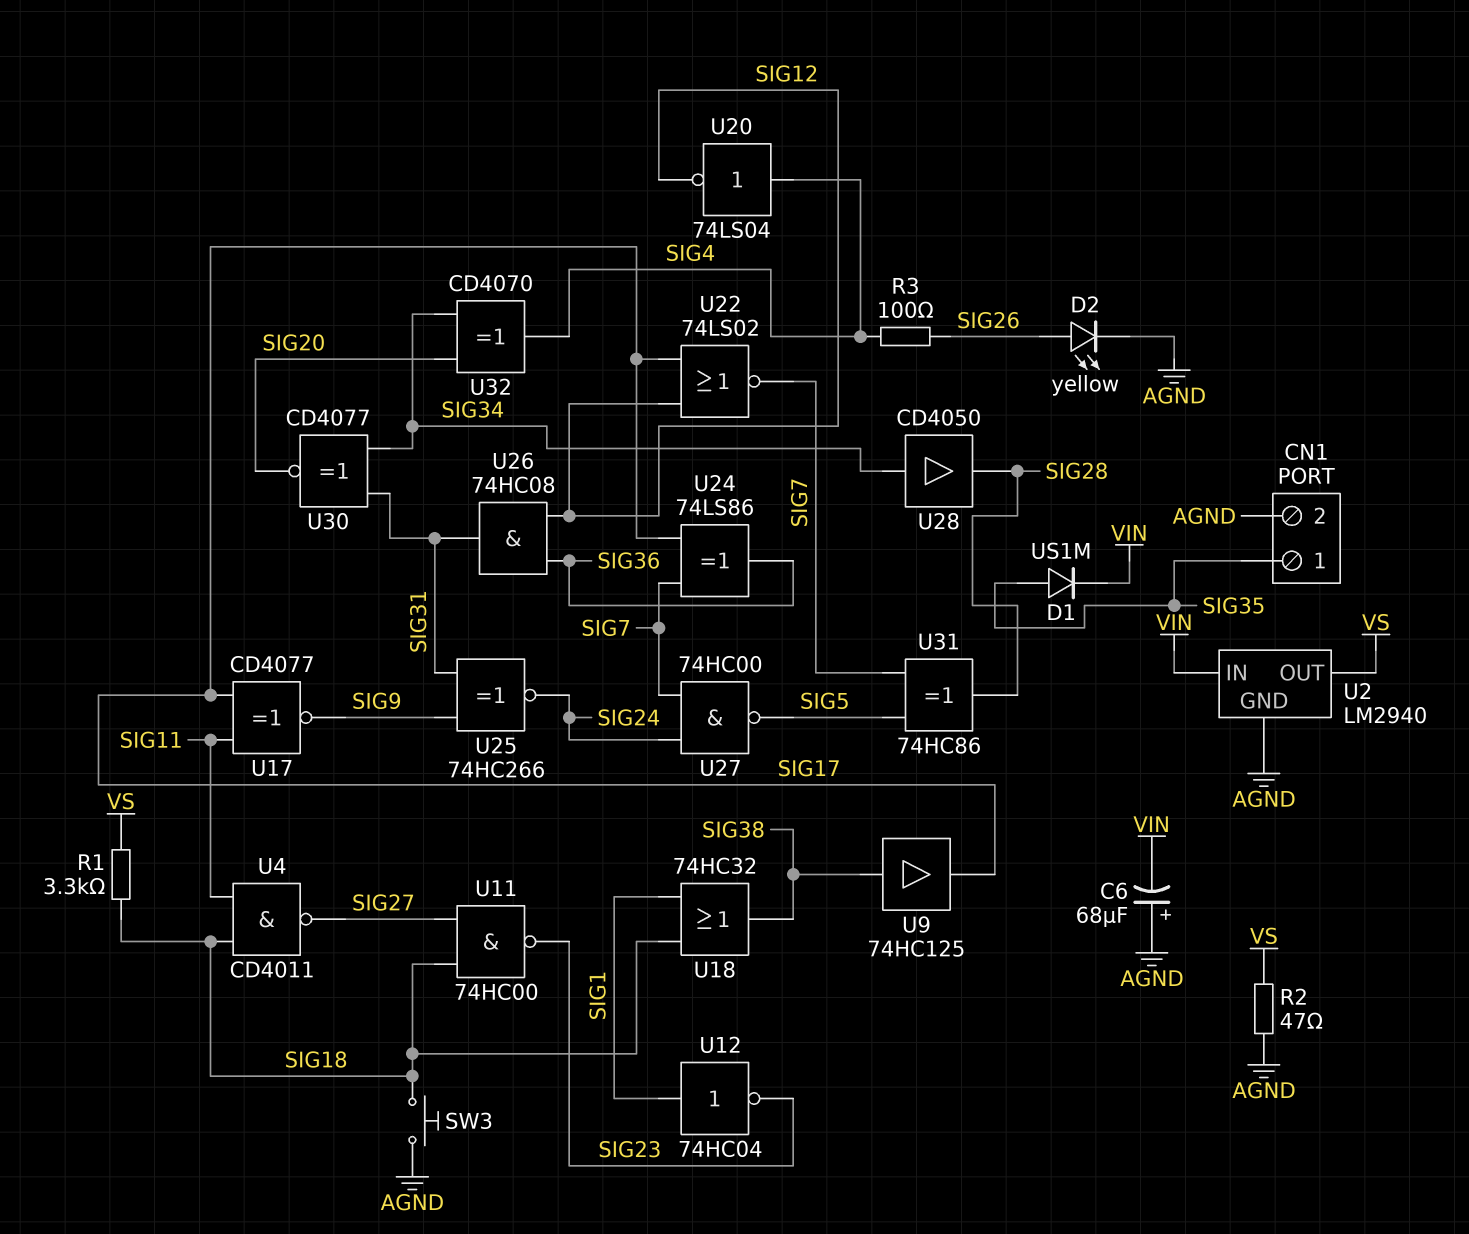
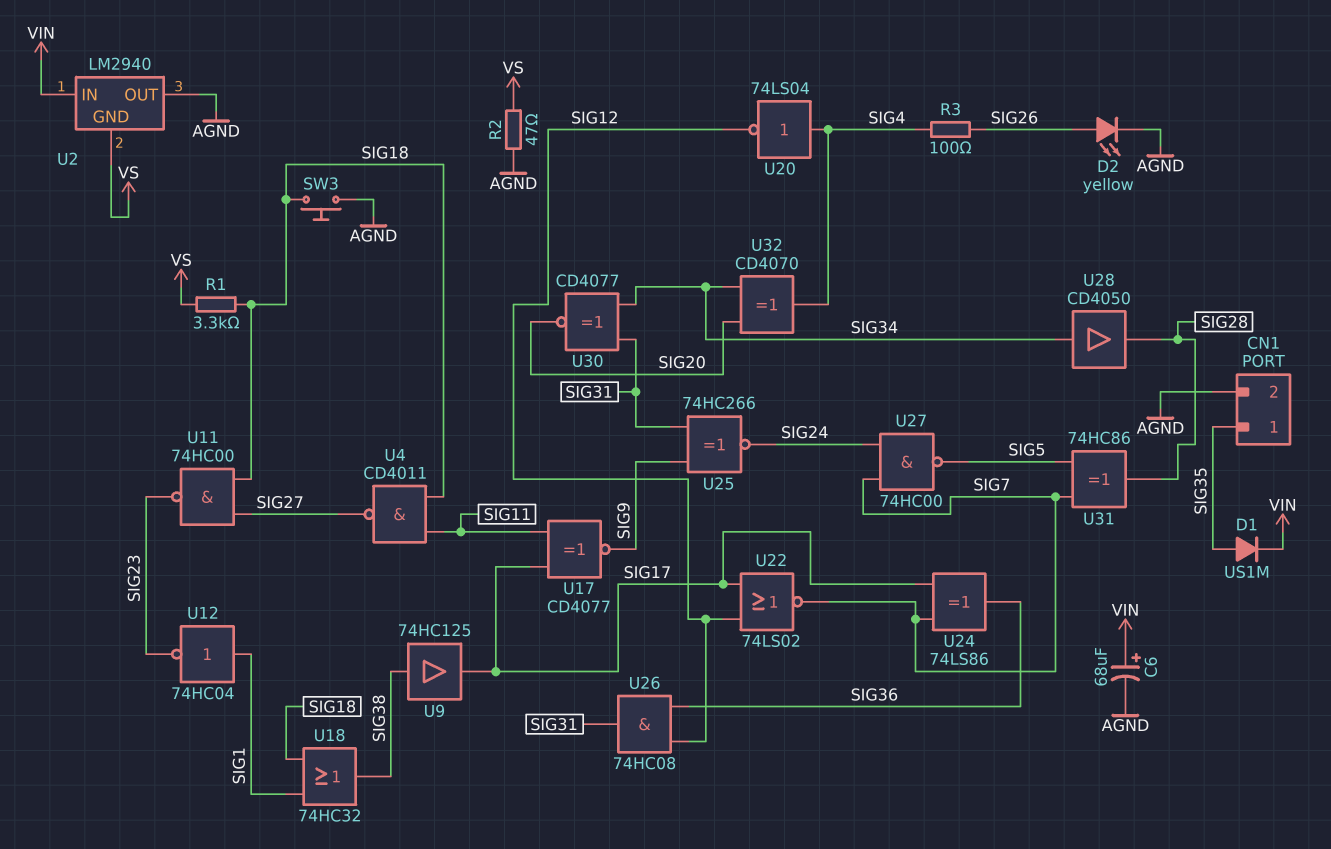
C6: 68uF (plus AGND, minus VIN) -> 68uF (plus VIN, minus AGND)
U2 pin GND: AGND -> VS
U2 pin OUT: VS -> AGND

